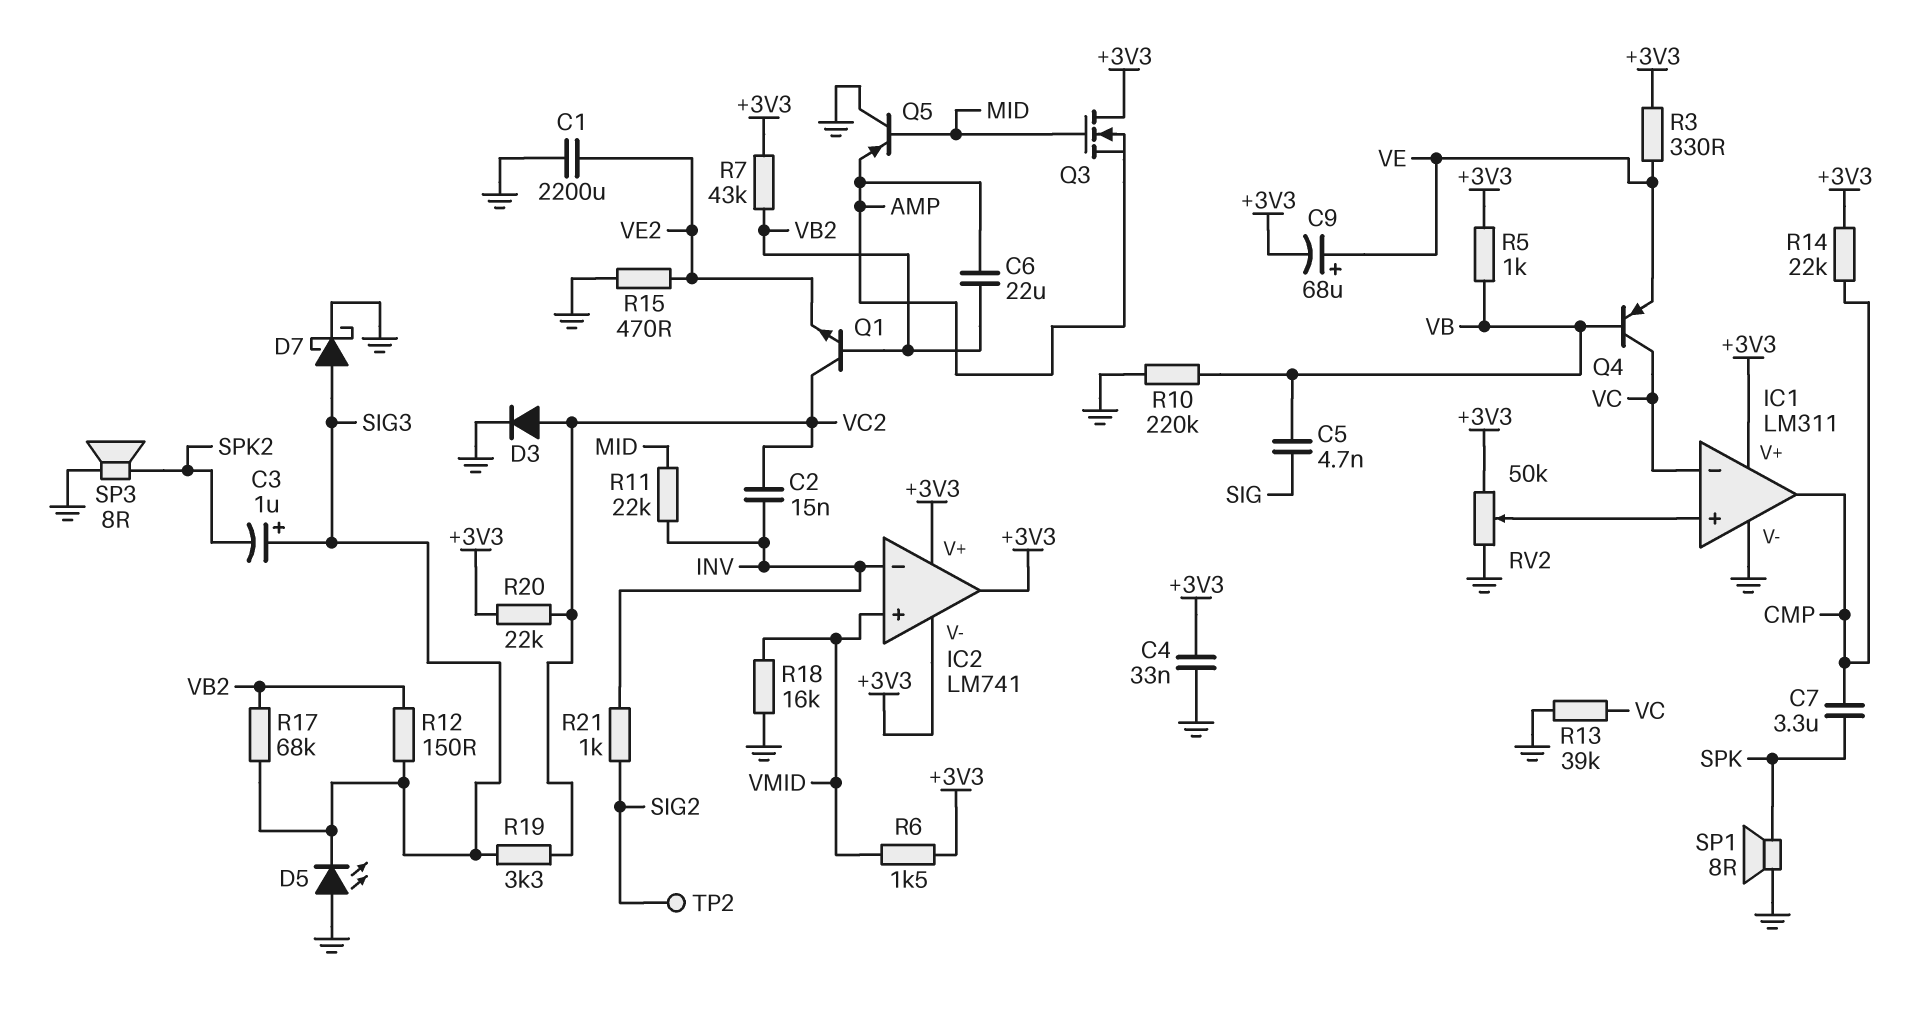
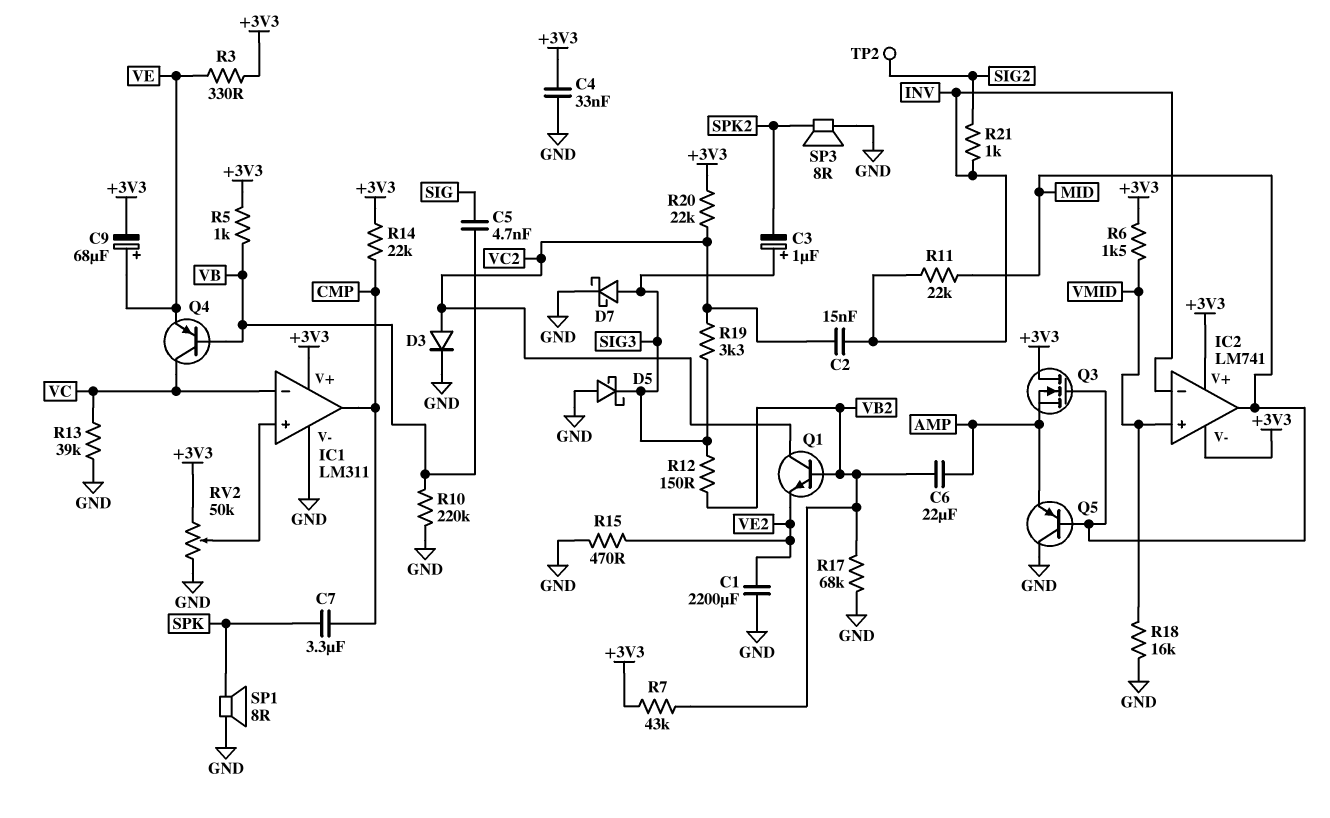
D5: LED (A GND, K SIG3) -> schottky (A GND, K SIG3)
IC2 pin out: +3V3 -> MID
R17: 68k (SIG3, VB2) -> 68k (GND, VB2)

